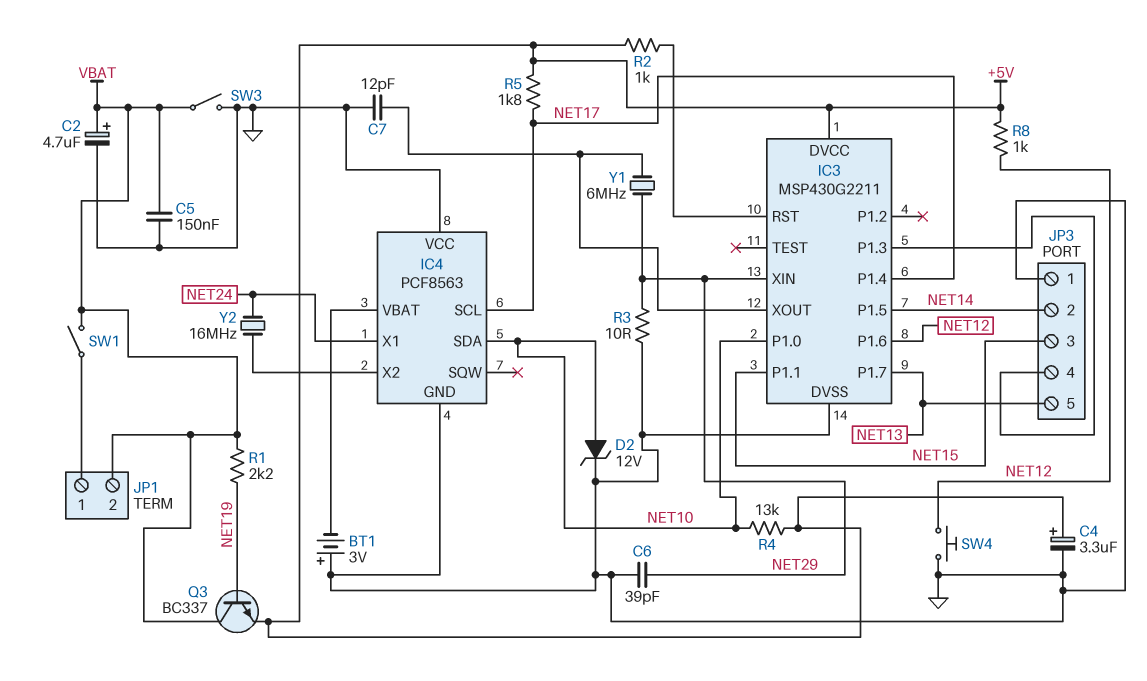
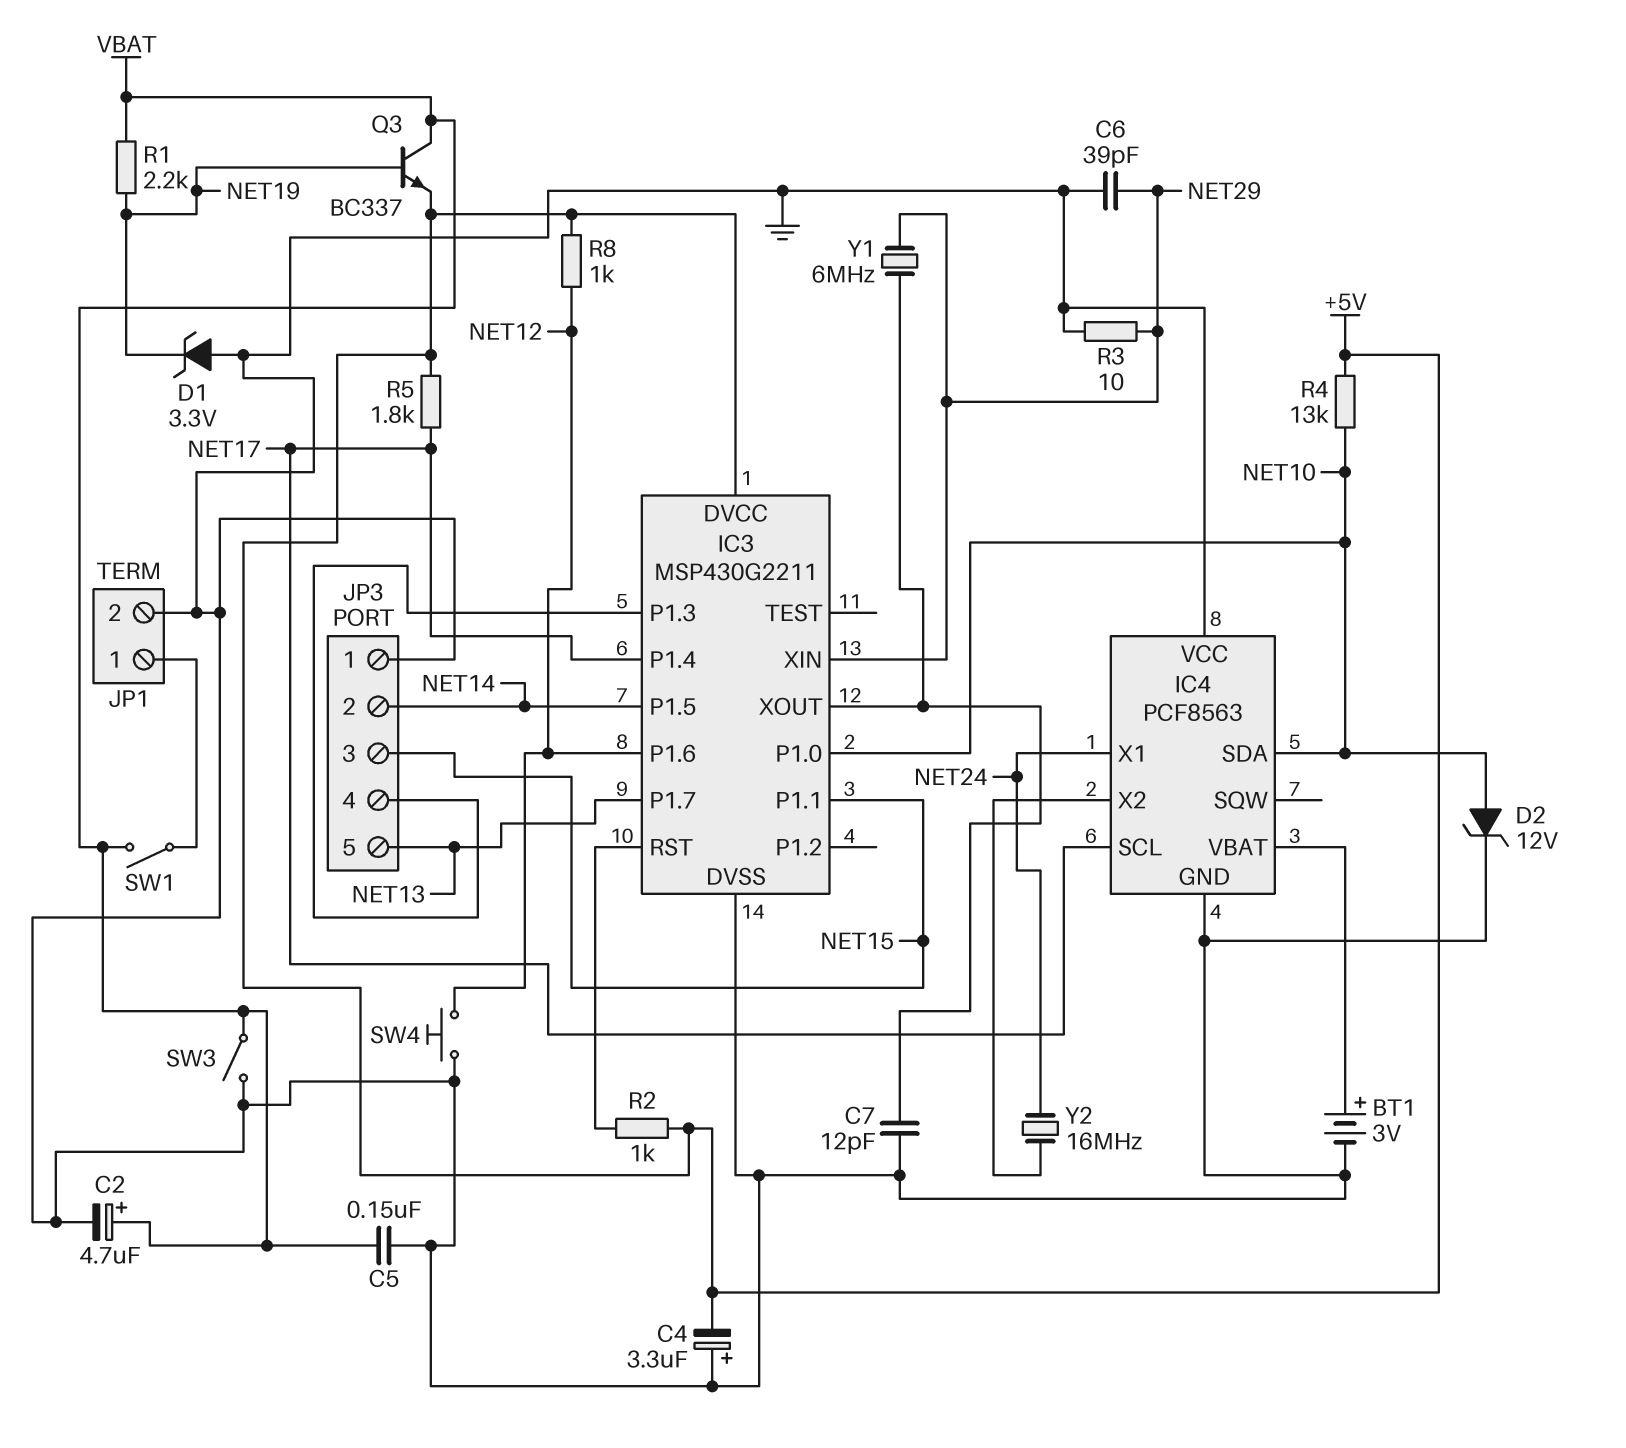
BT1: 3V (plus GND, minus IC4/VBAT) -> 3V (plus IC4/VBAT, minus GND)
C4: 3.3uF (plus +5V, minus GND) -> 3.3uF (plus GND, minus +5V)
D1: none -> zener 3.3V (A GND, K NET19)
JP1 pin 2: VBAT -> GND

